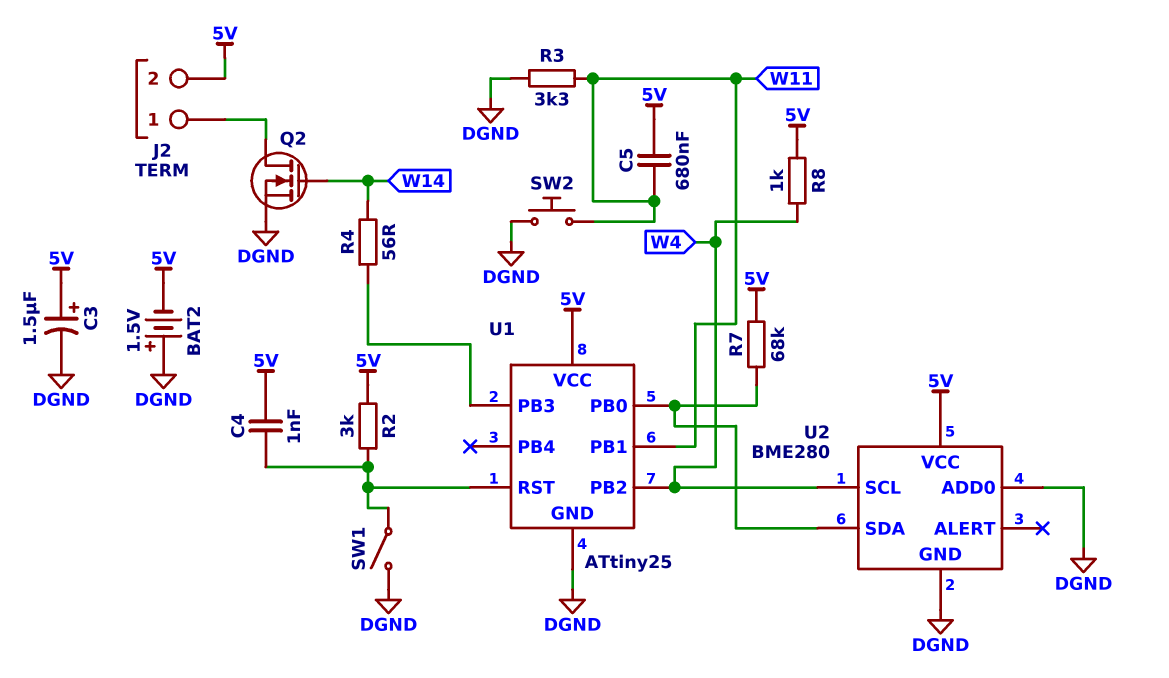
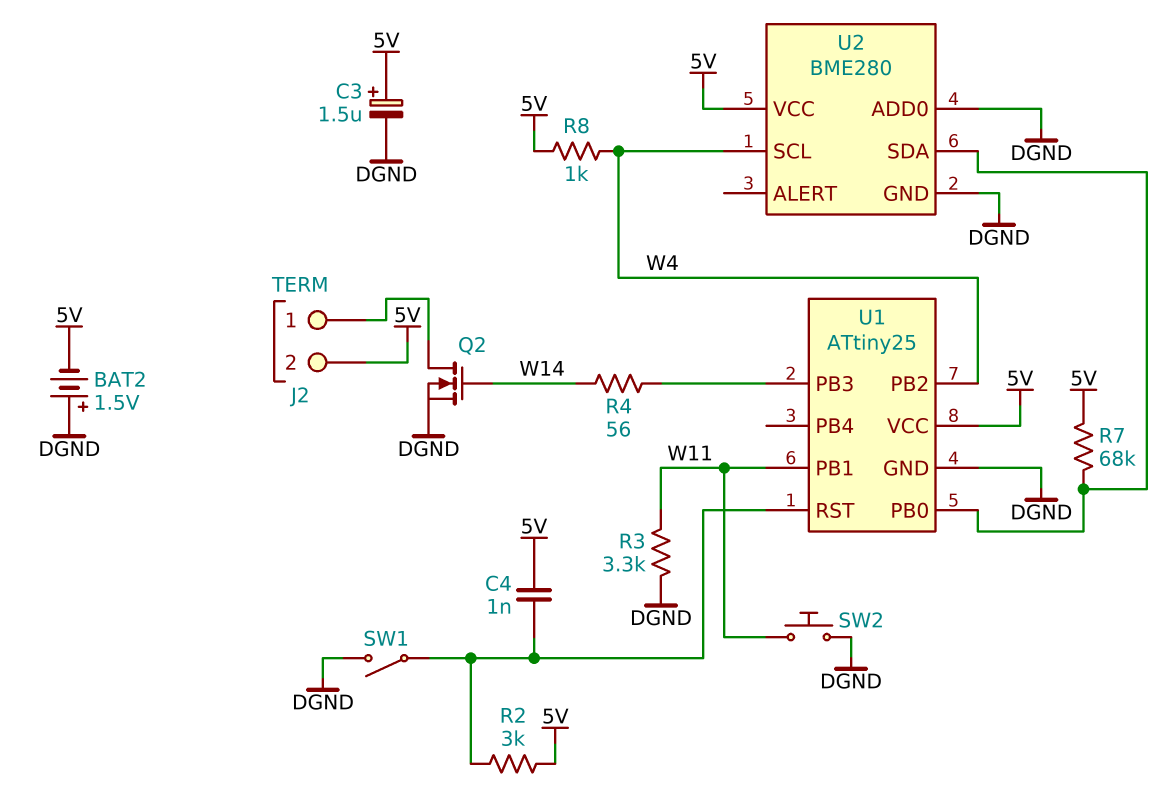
C5: 680nF (5V, W11) -> none

